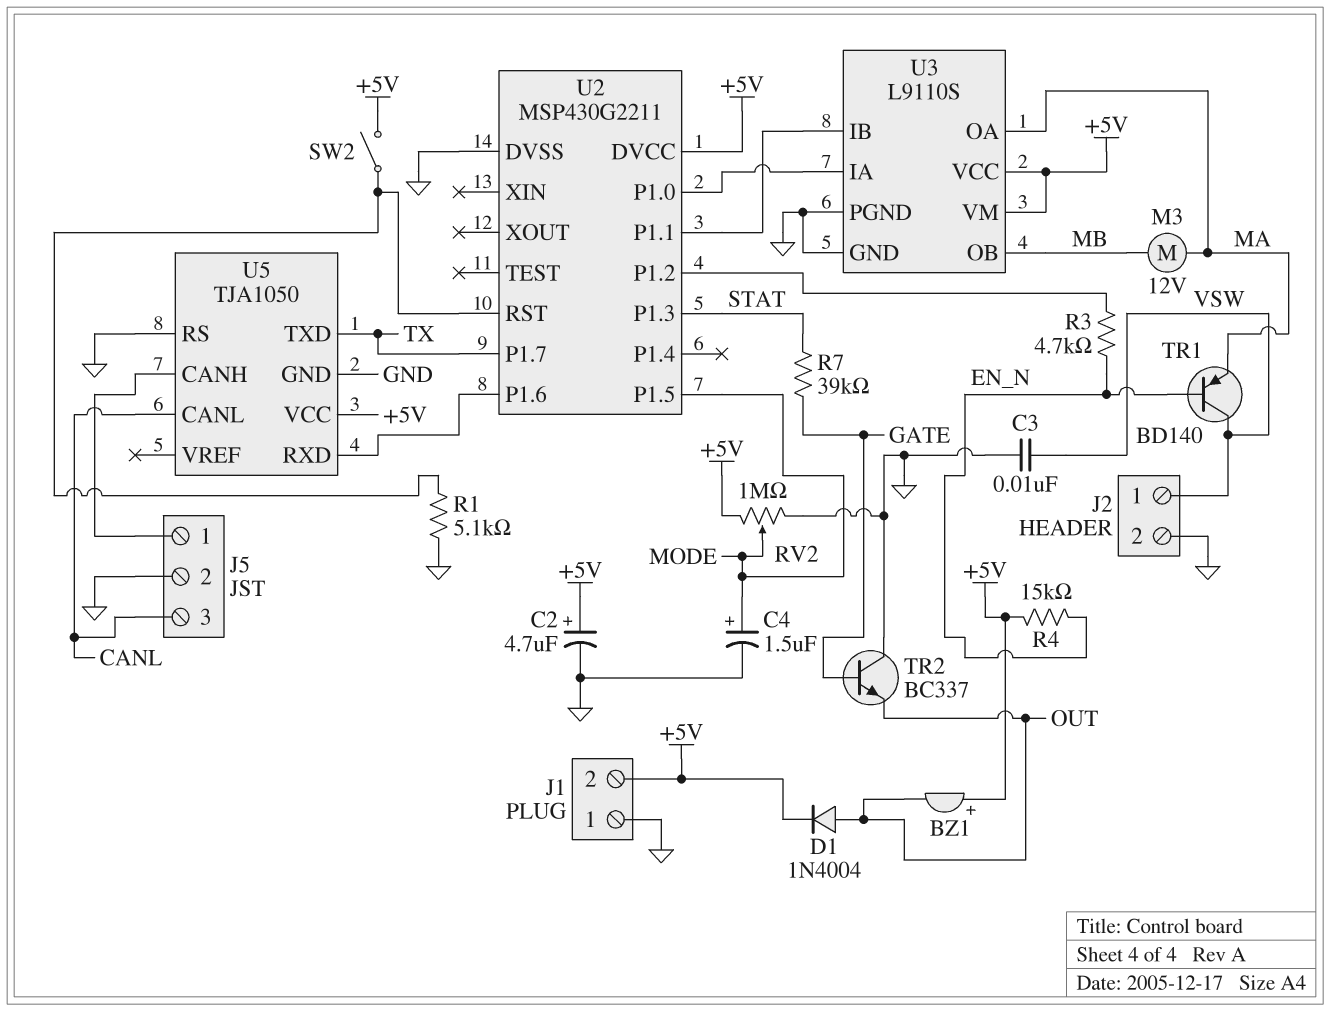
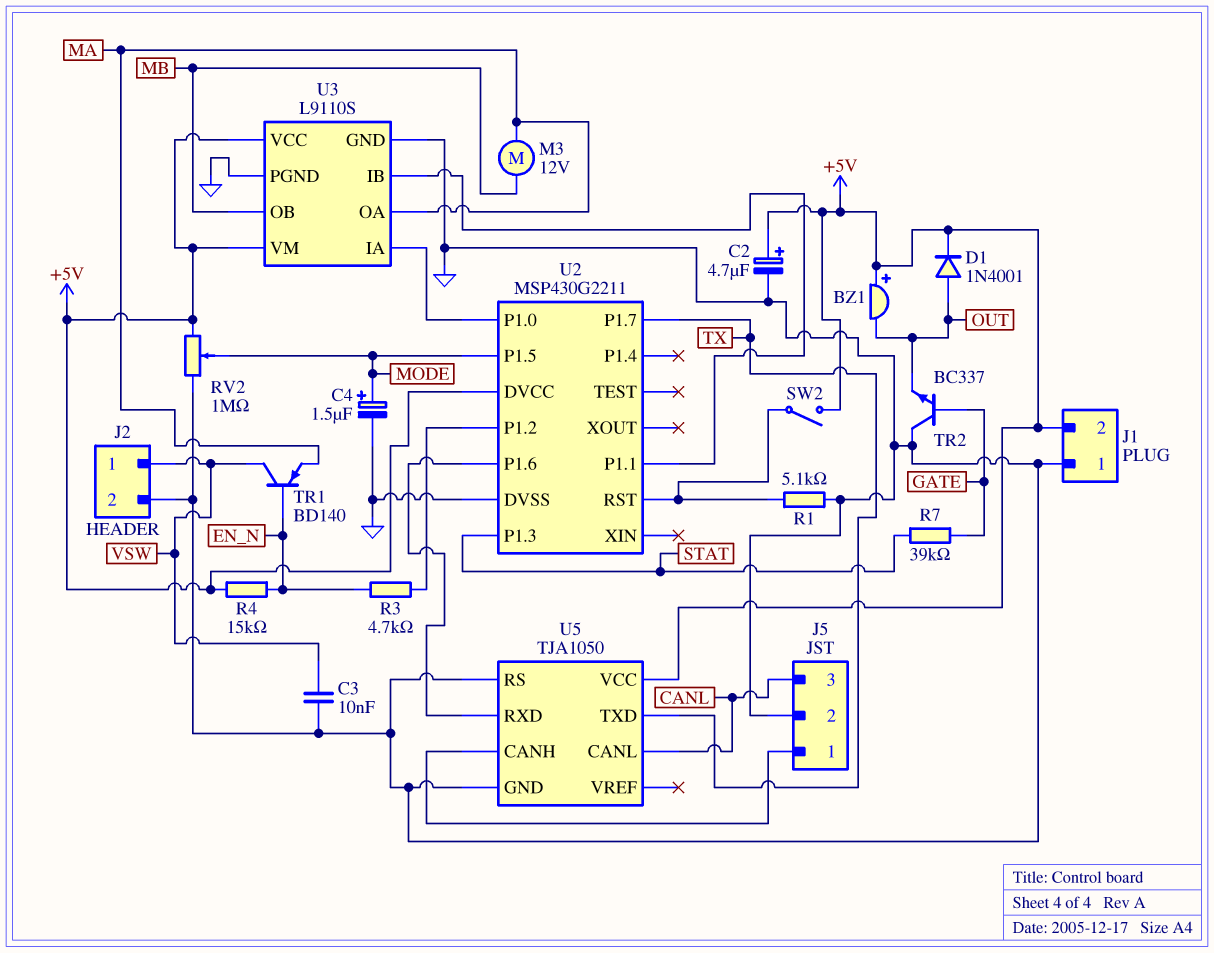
D1: diode 1N4004 (A OUT, K +5V) -> diode 1N4001 (A OUT, K +5V)

